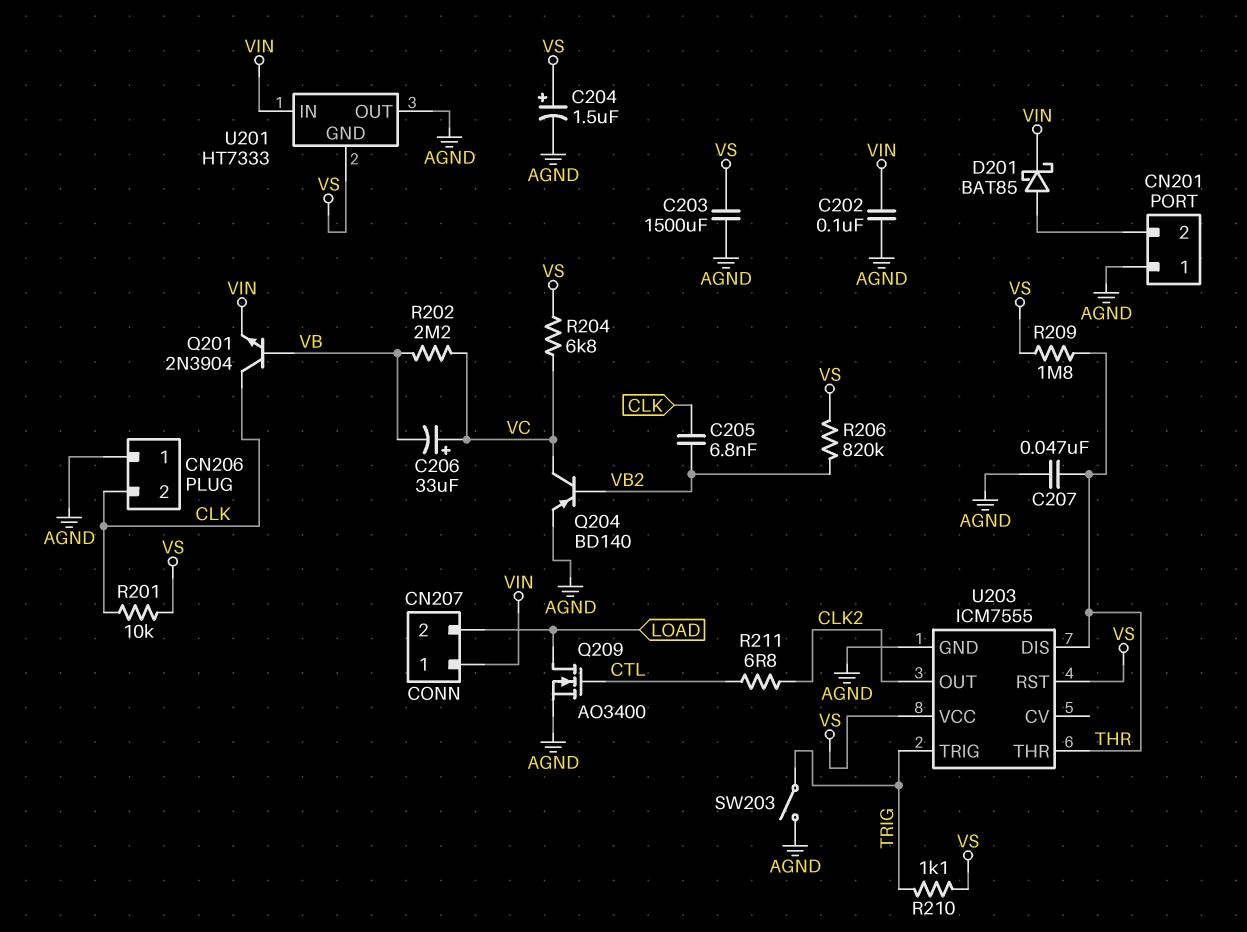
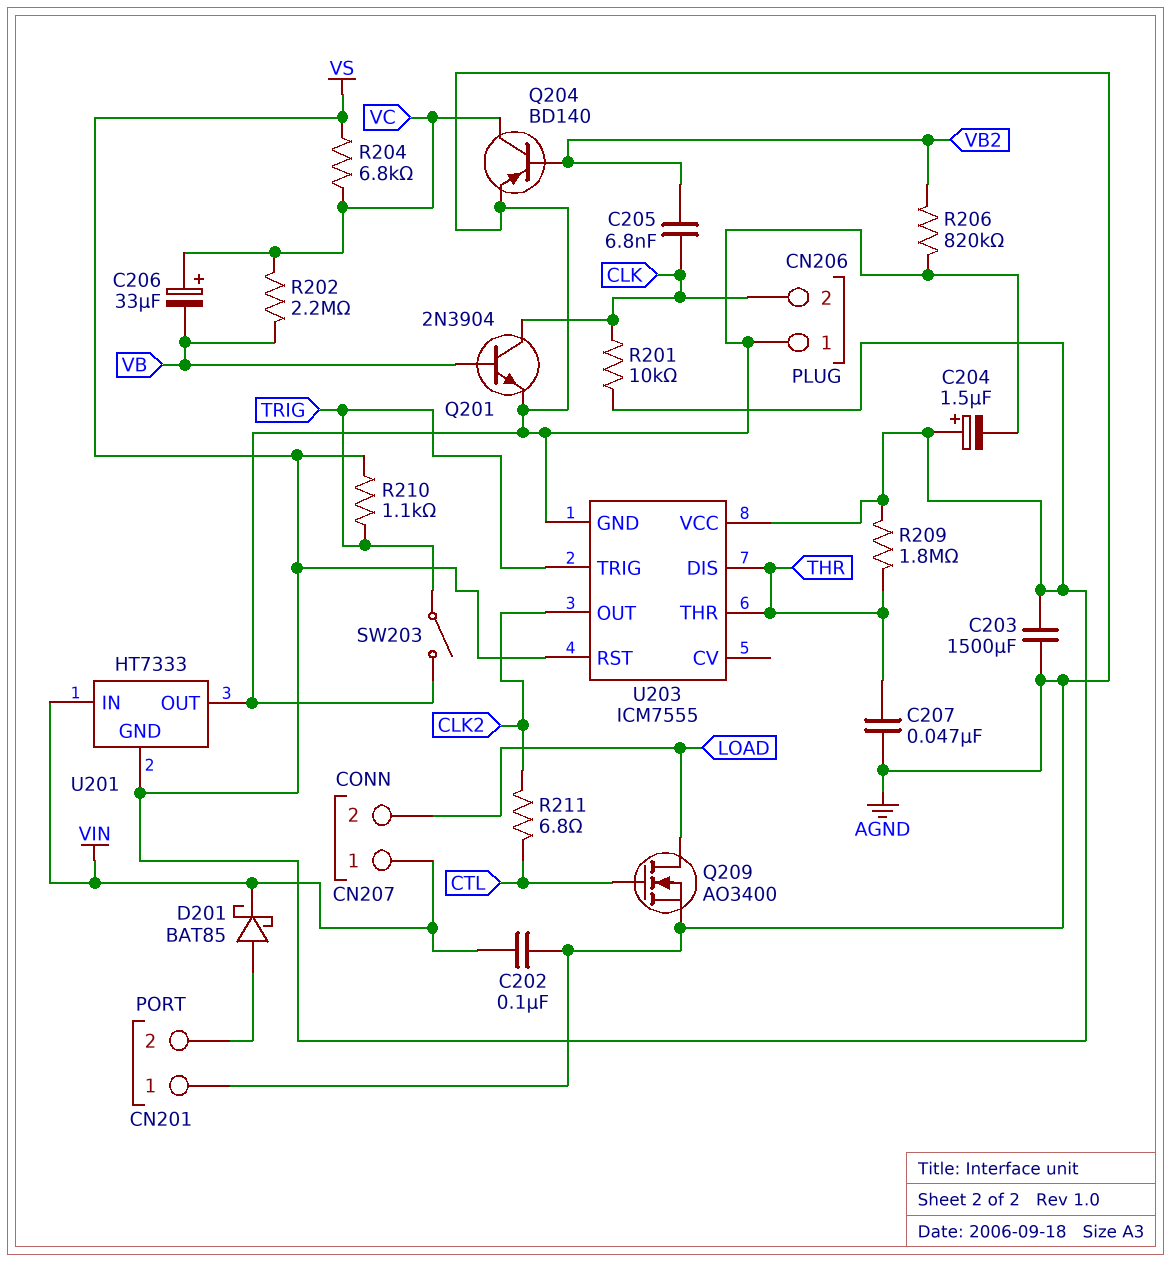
Q201: NPN 2N3904 (B VB, C CLK, E VIN) -> NPN 2N3904 (B VB, C CLK, E AGND)
R206: 820k (VB2, VS) -> 820k (AGND, VB2)

